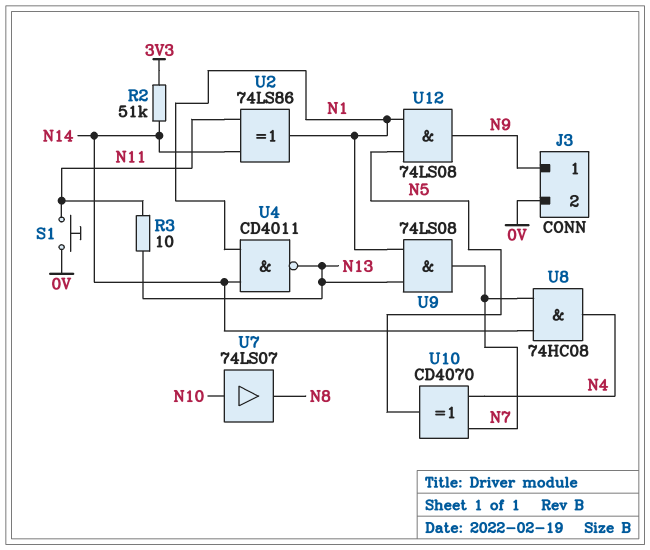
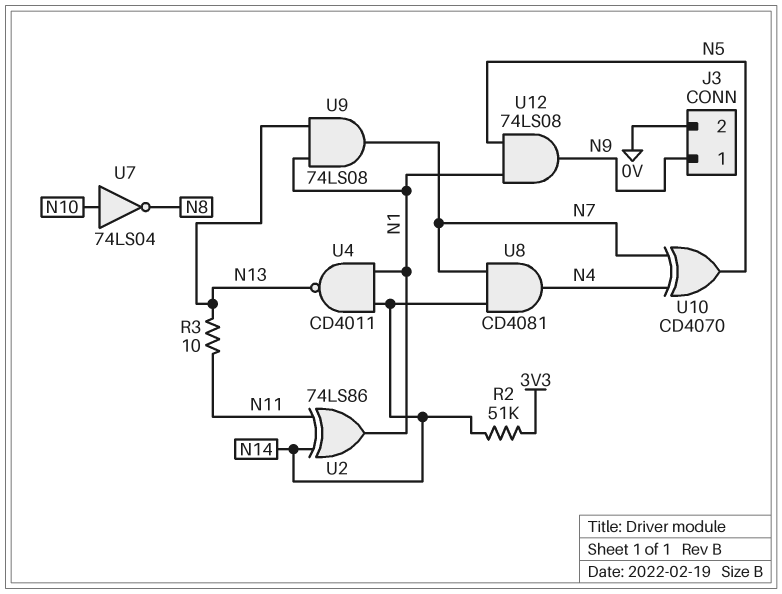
S1: button (0V, N11) -> none
U7: buffer 74LS07 (in N10, out N8) -> NOT 74LS04 (in N10, out N8)
U8: AND 74HC08 (in N7, in N14, out N4) -> AND CD4081 (in N7, in N14, out N4)

